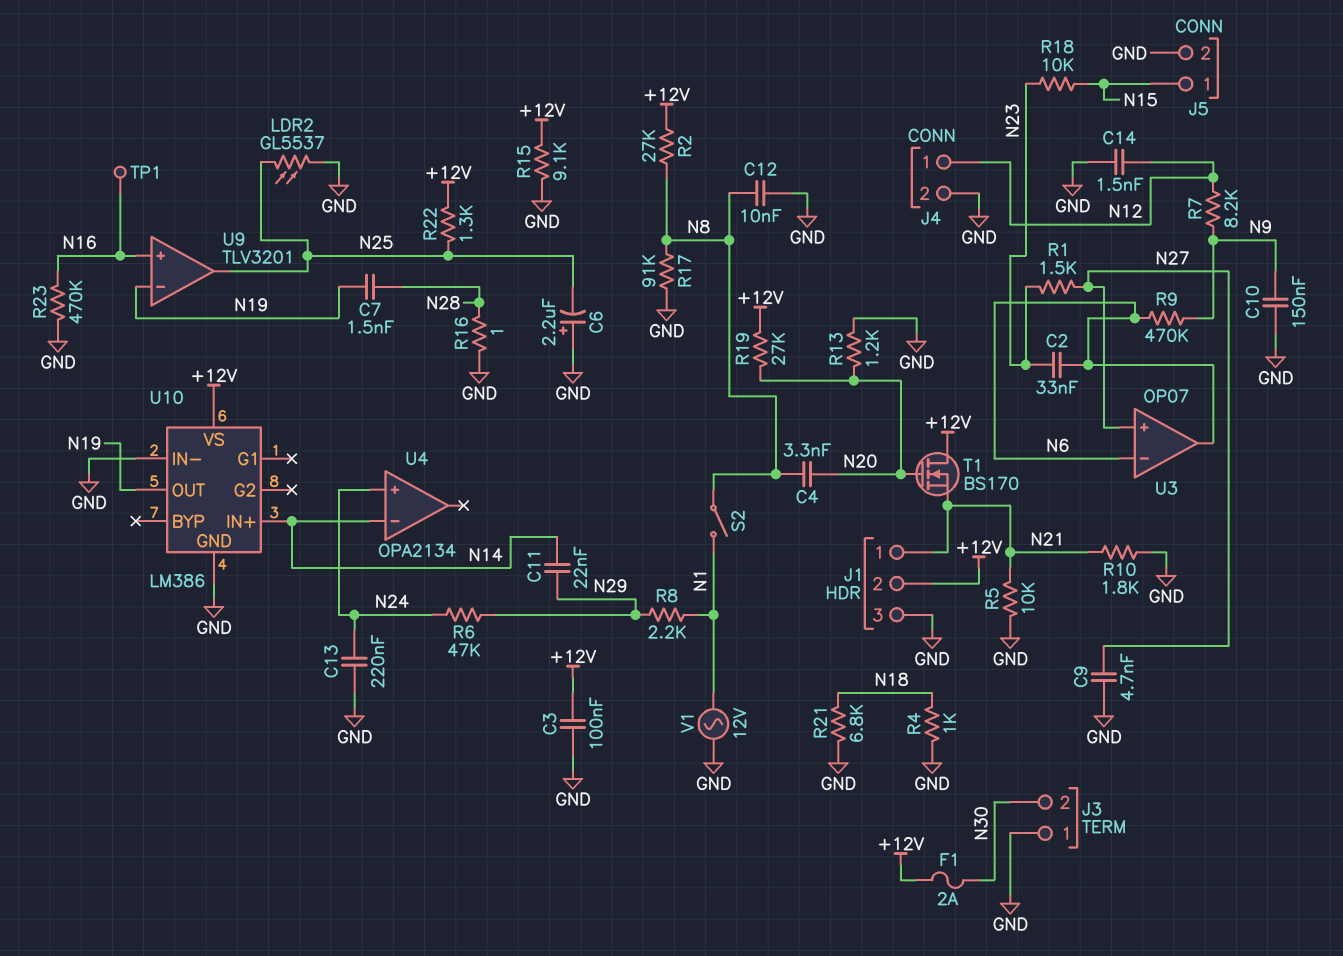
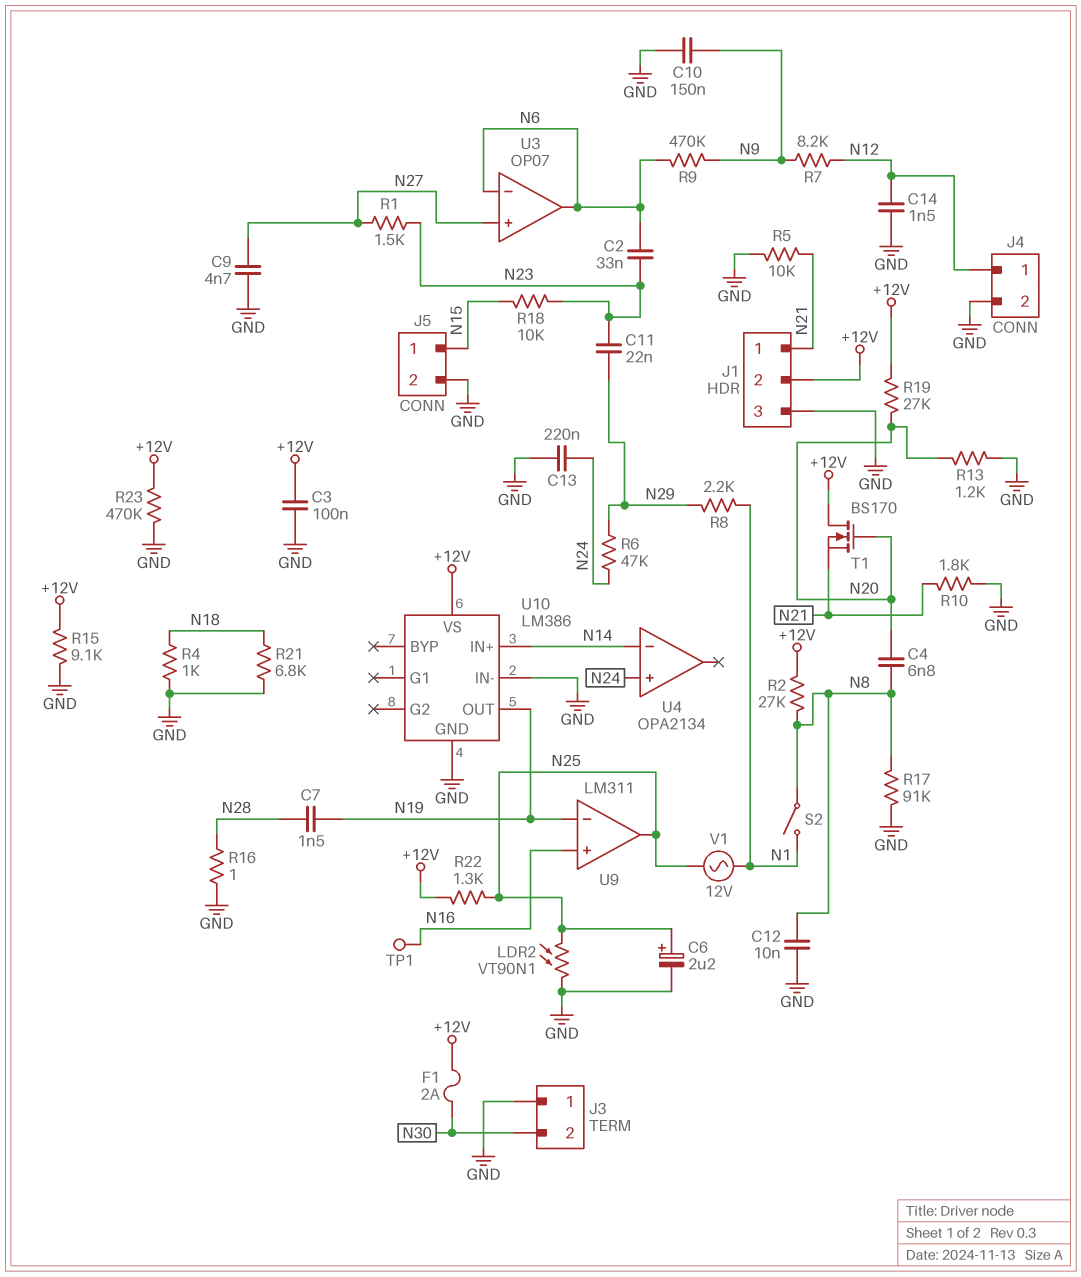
C4: 3.3nF (N8, N20) -> 6.8nF (N8, N20)
C6: 2.2uF (plus GND, minus N25) -> 2.2uF (plus N25, minus GND)
C11: 22nF (N14, N29) -> 22nF (N23, N29)
LDR2: GL5537 (GND, N25) -> VT90N1 (GND, N25)
R23: 470k (GND, N16) -> 470k (+12V, GND)
U9: TLV3201 -> LM311
V1: AC 12V (GND, N1) -> AC 12V (N1, N25)

